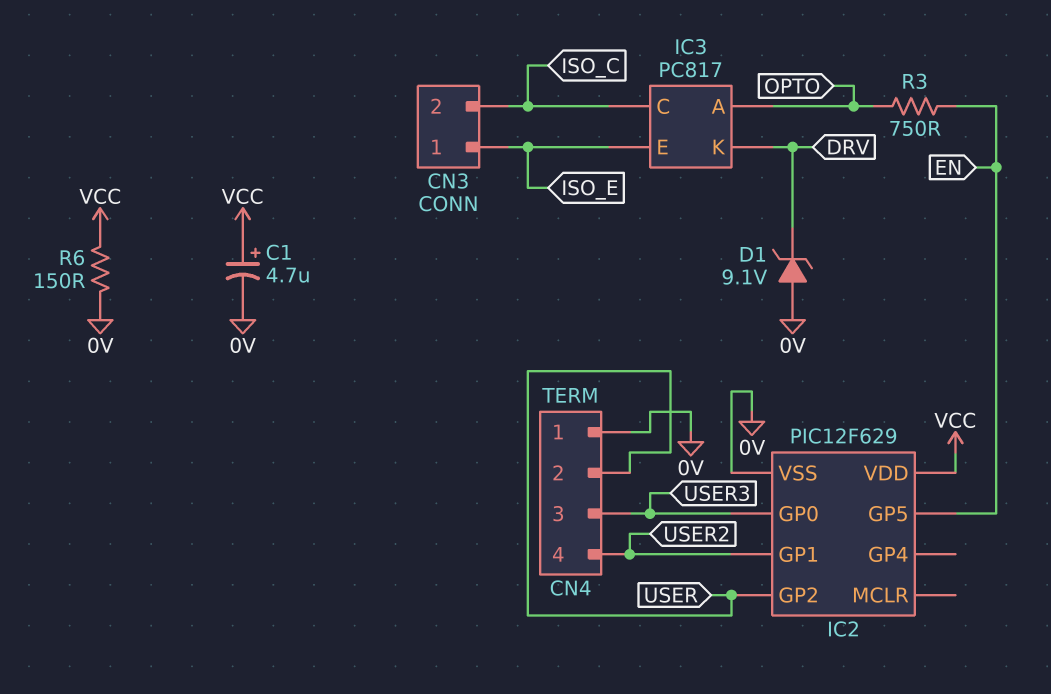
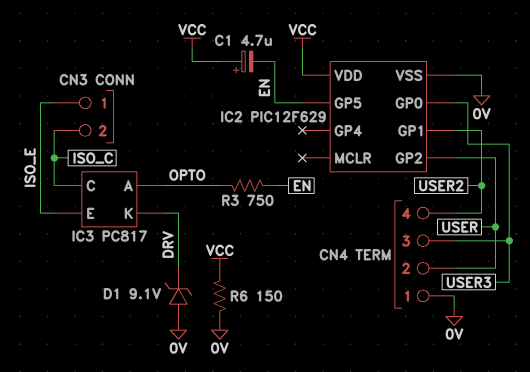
C1: 4.7uF (plus VCC, minus 0V) -> 4.7uF (plus VCC, minus EN)

